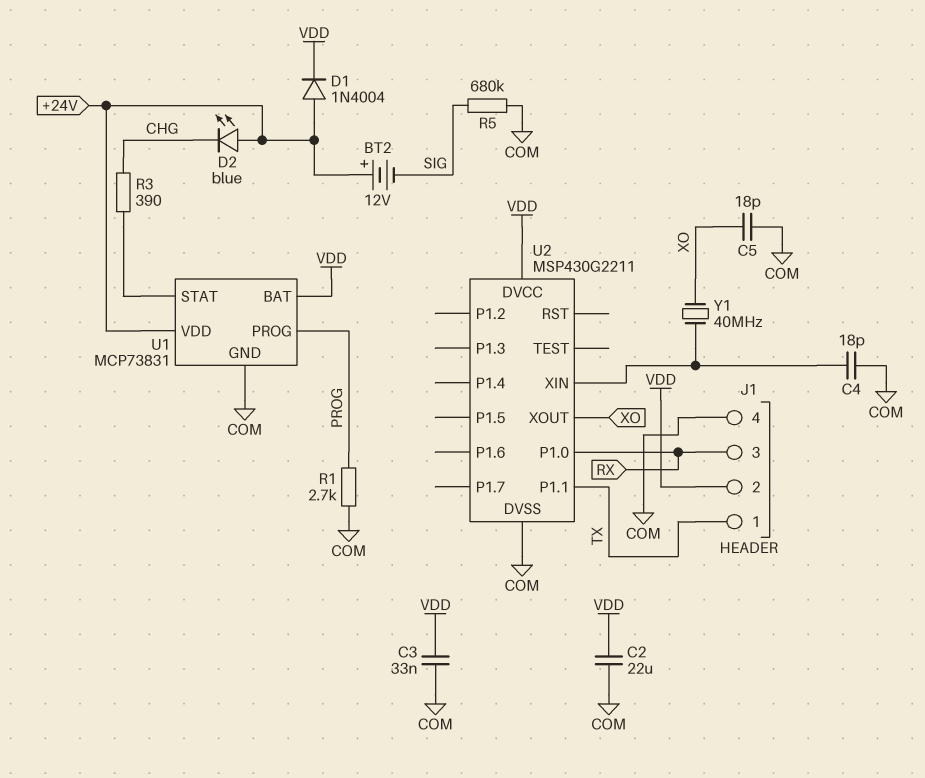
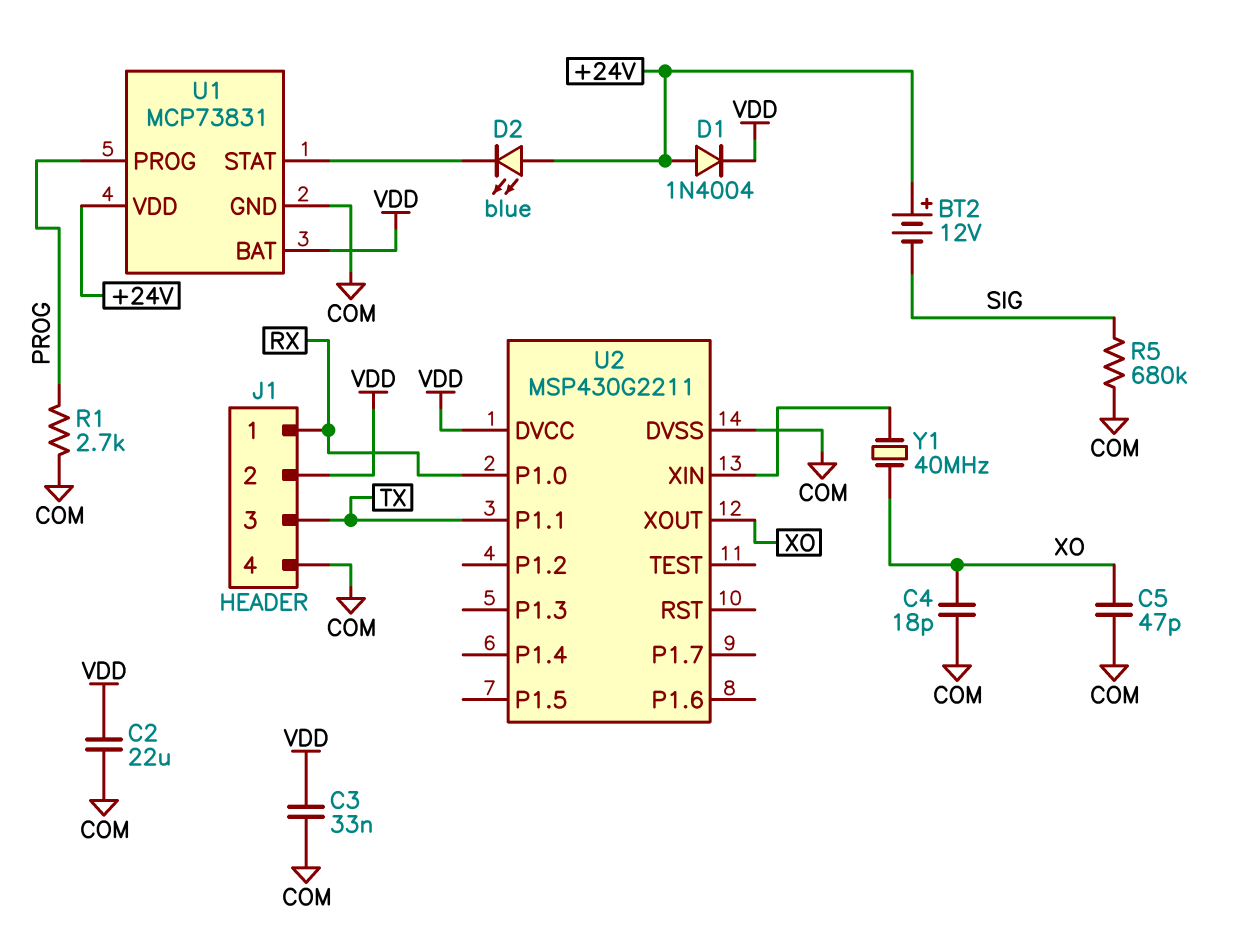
C4: 18pF (COM, U2/XIN) -> 18pF (COM, XO)
C5: 18pF (COM, XO) -> 47pF (COM, XO)
D2: LED blue (A +24V, K CHG) -> LED blue (A +24V, K U1/STAT)
J1 pin 1: TX -> RX
J1 pin 3: RX -> TX
R3: 390 (CHG, U1/STAT) -> none

